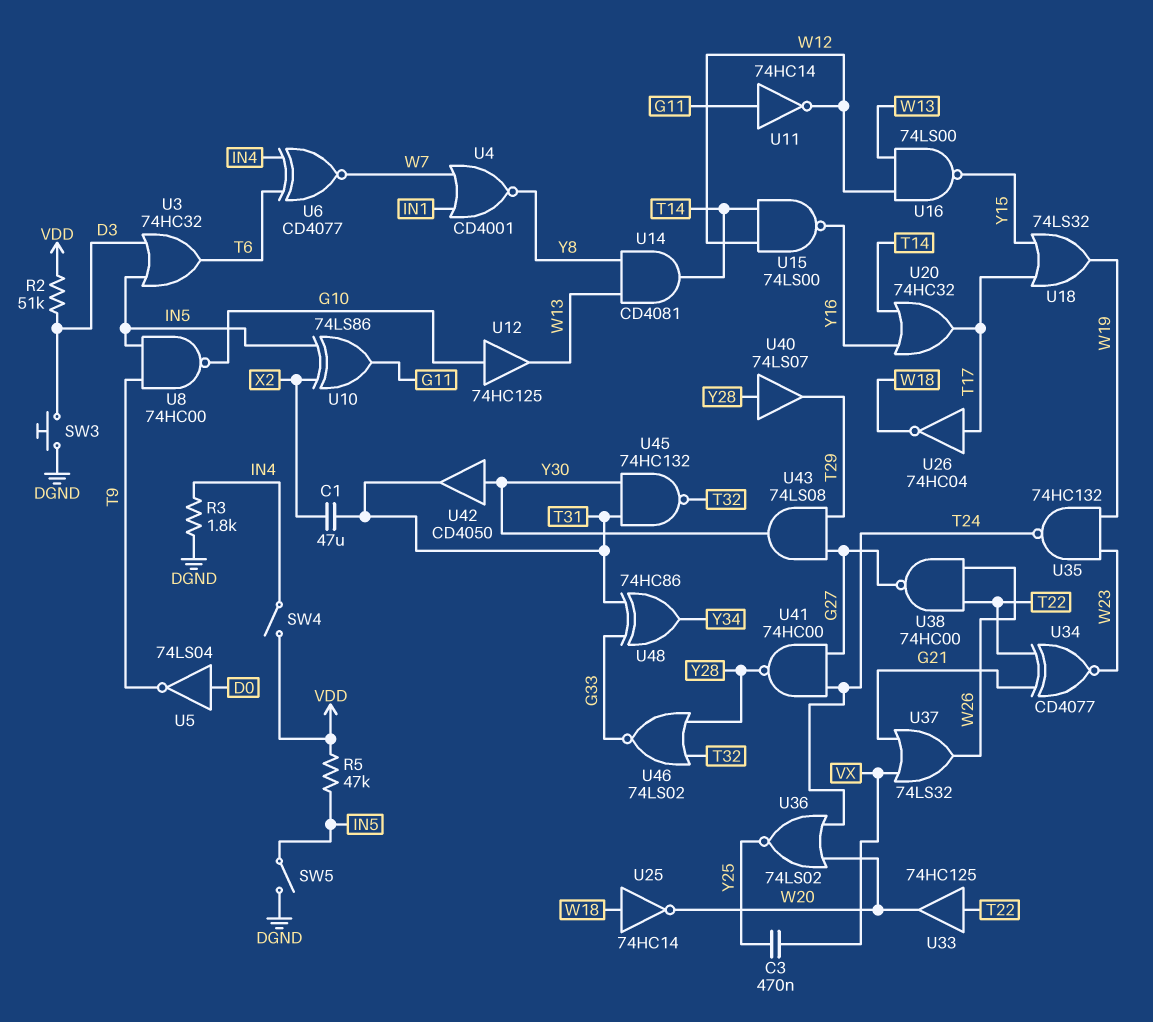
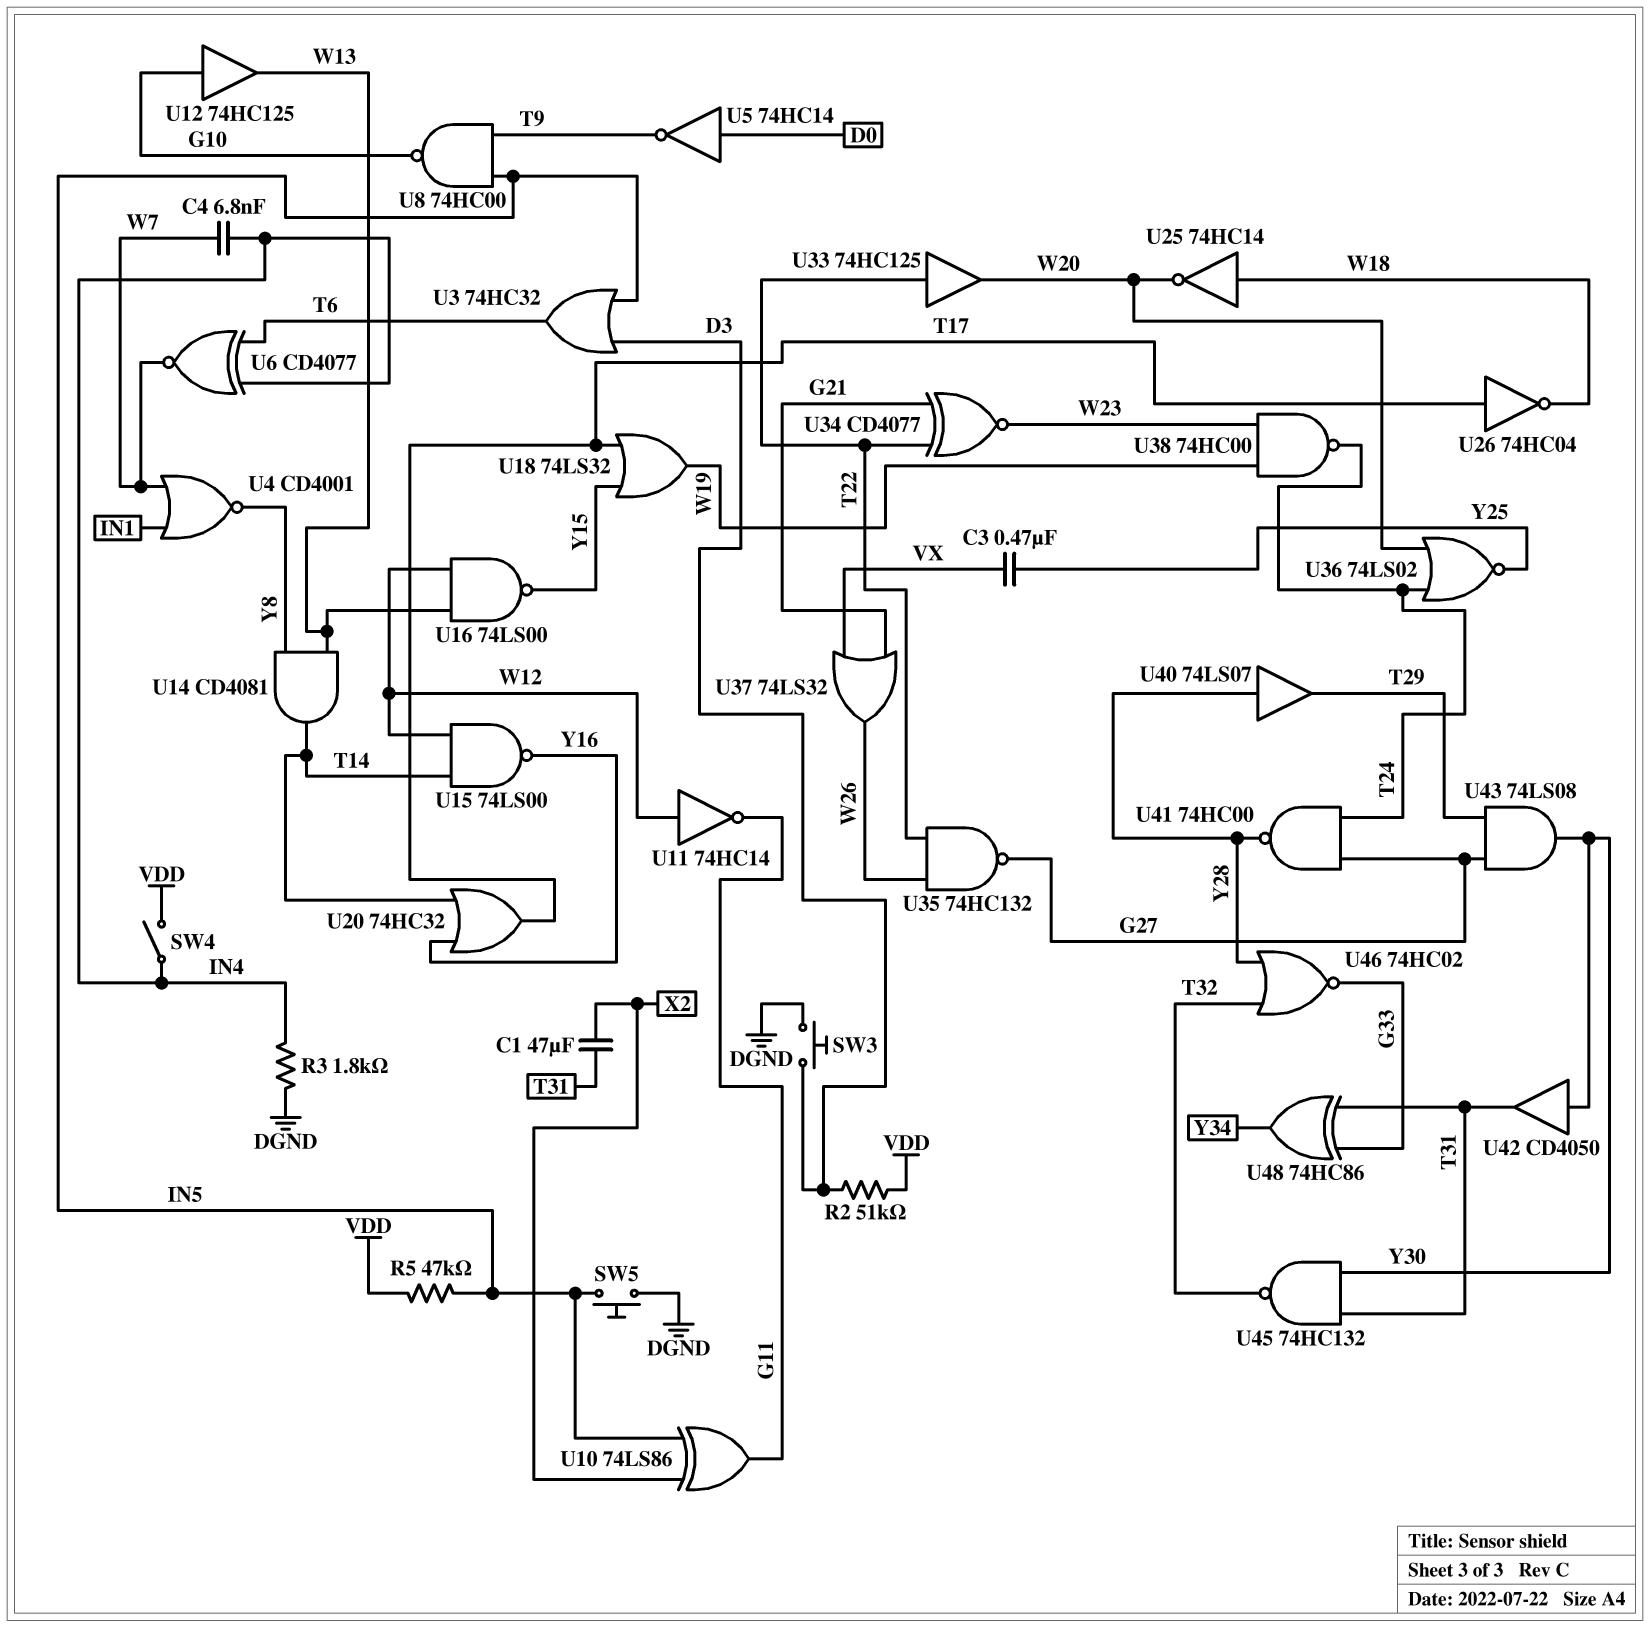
C4: none -> 6.8nF (IN4, W7)
SW5: switch (DGND, IN5) -> button (DGND, IN5)
U5: NOT 74LS04 (in D0, out T9) -> NOT 74HC14 (in D0, out T9)
U11: NOT 74HC14 (in G11, out W12) -> NOT 74HC14 (in W12, out G11)
U35: NAND 74HC132 (in W19, in W23, out T24) -> NAND 74HC132 (in T22, in W26, out G27)
U38: NAND 74HC00 (in T22, in W26, out G27) -> NAND 74HC00 (in W19, in W23, out T24)
U46: NOR 74LS02 (in T32, in Y28, out G33) -> NOR 74HC02 (in T32, in Y28, out G33)

